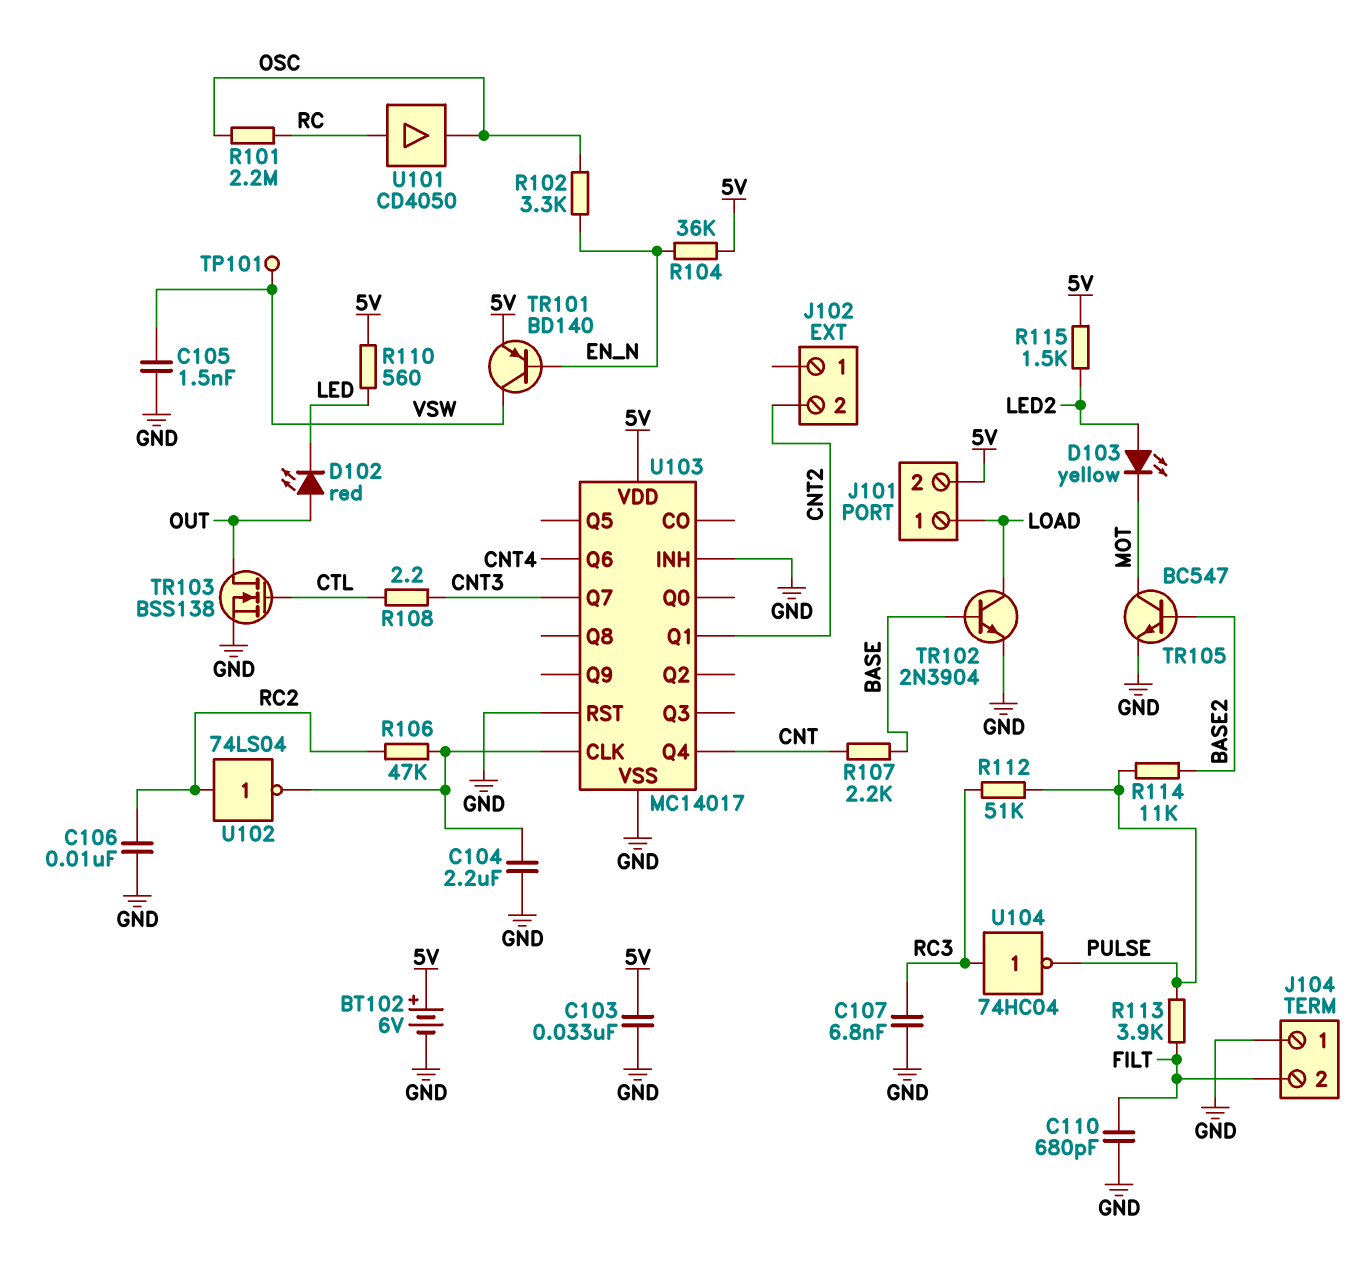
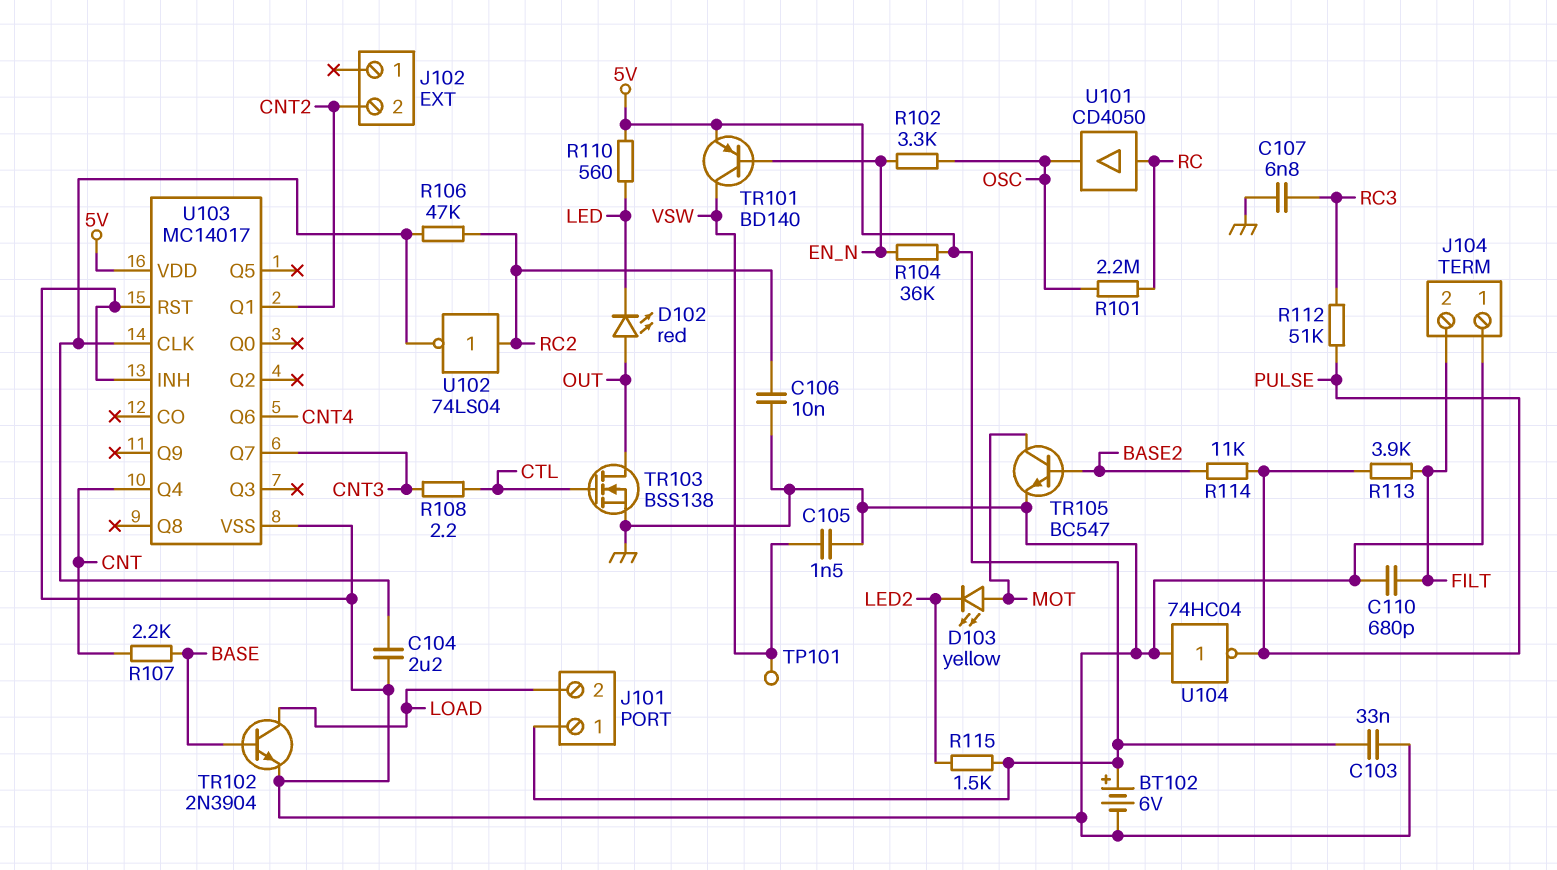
D103: LED yellow (A LED2, K MOT) -> LED yellow (A MOT, K LED2)
J101 pin 1: LOAD -> 5V
J101 pin 2: 5V -> LOAD
U104: NOT 74HC04 (in RC3, out PULSE) -> NOT 74HC04 (in GND, out PULSE)

